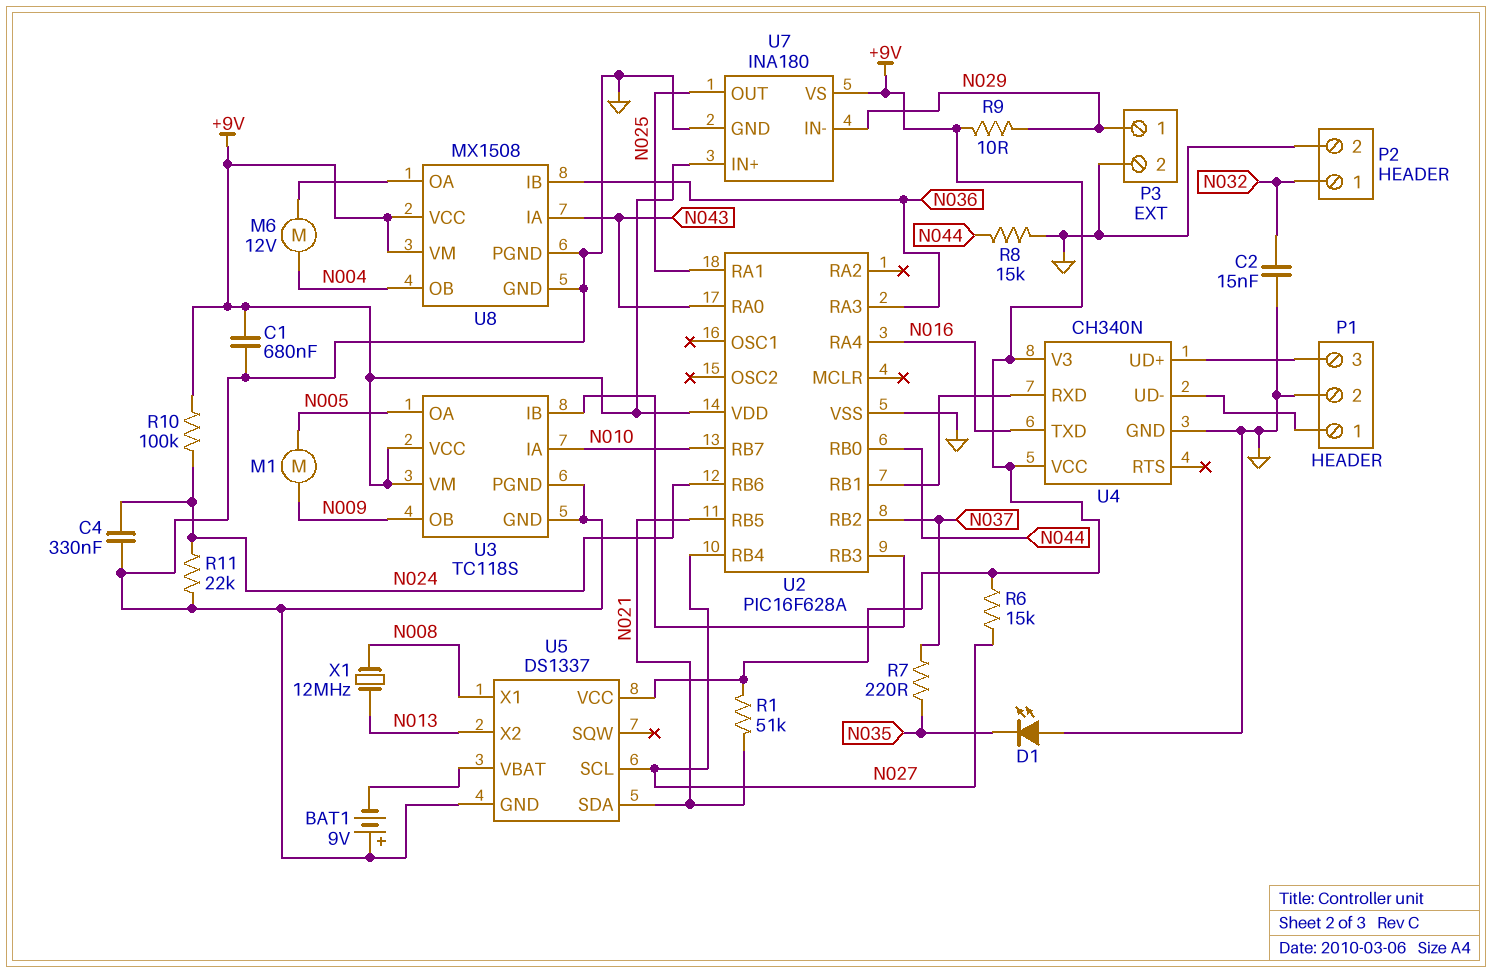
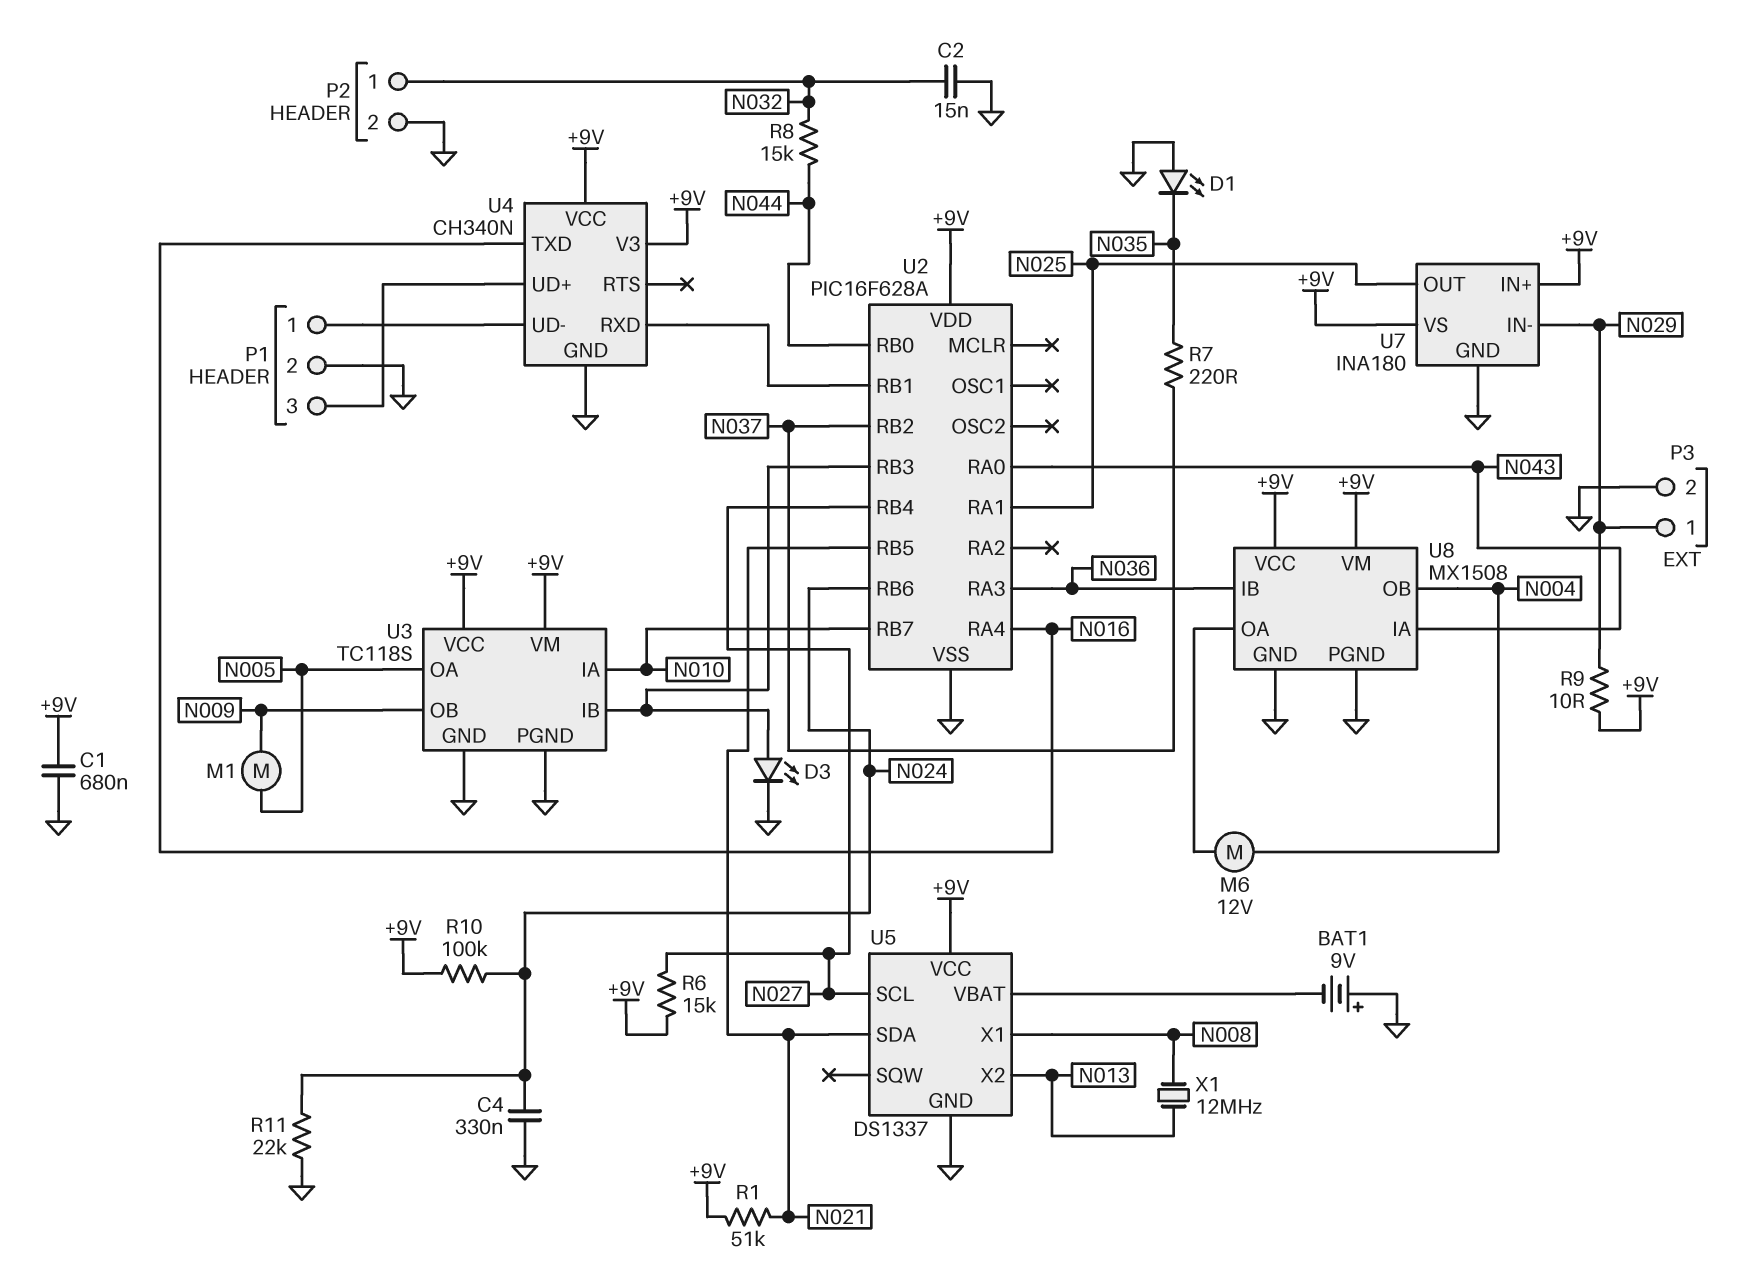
D3: none -> LED (A U2/RB3, K GND)
R8: 15k (GND, N044) -> 15k (N032, N044)

